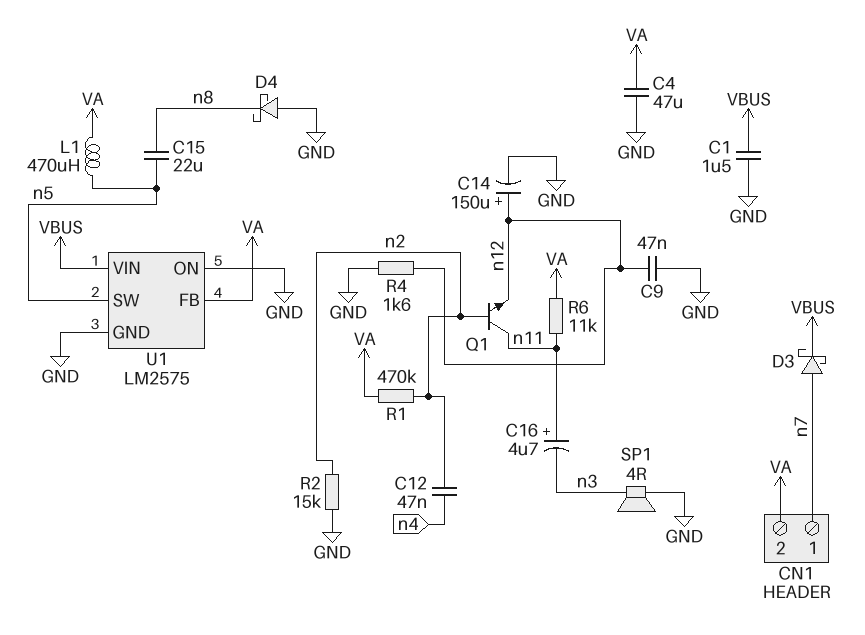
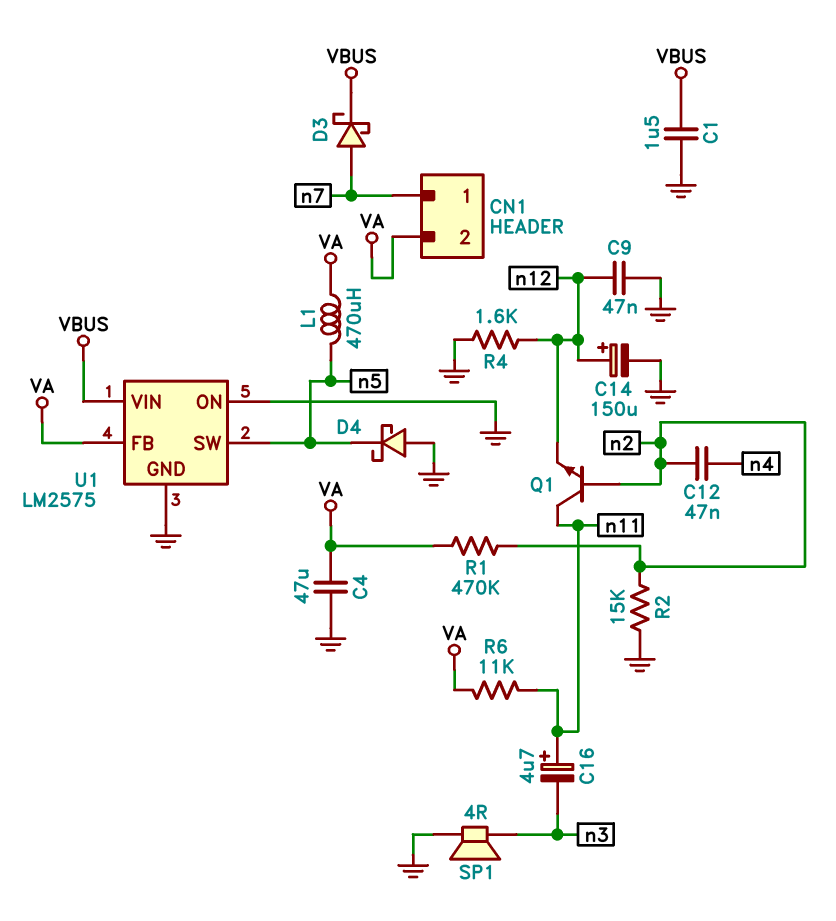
C15: 22uF (n5, n8) -> none
D4: schottky (A GND, K n8) -> schottky (A GND, K n5)

